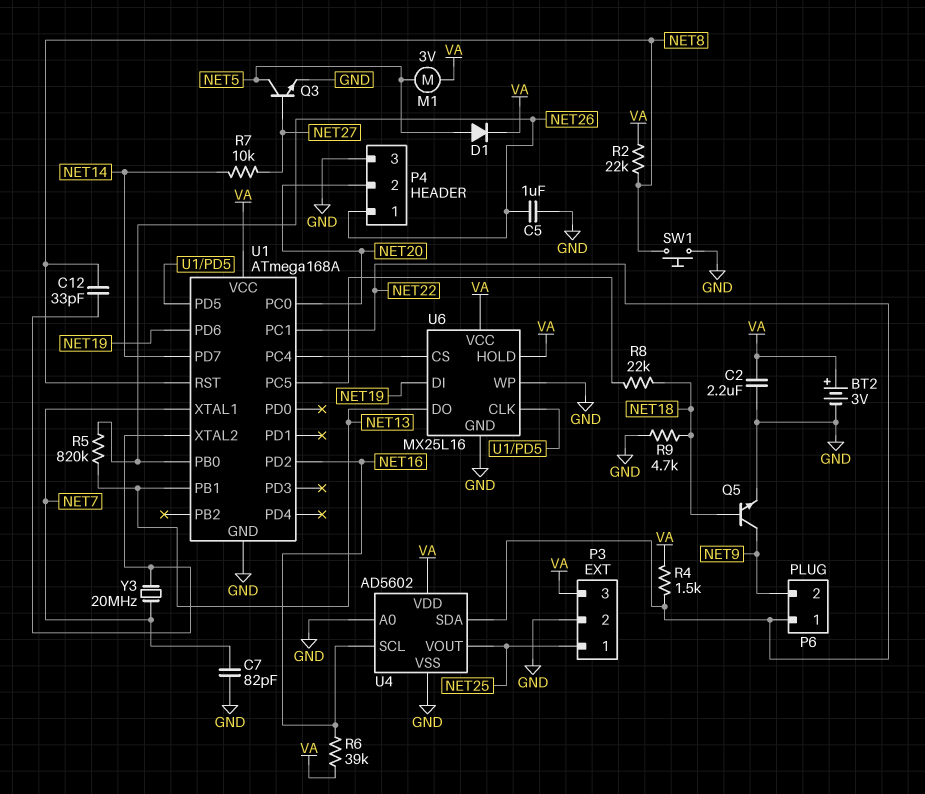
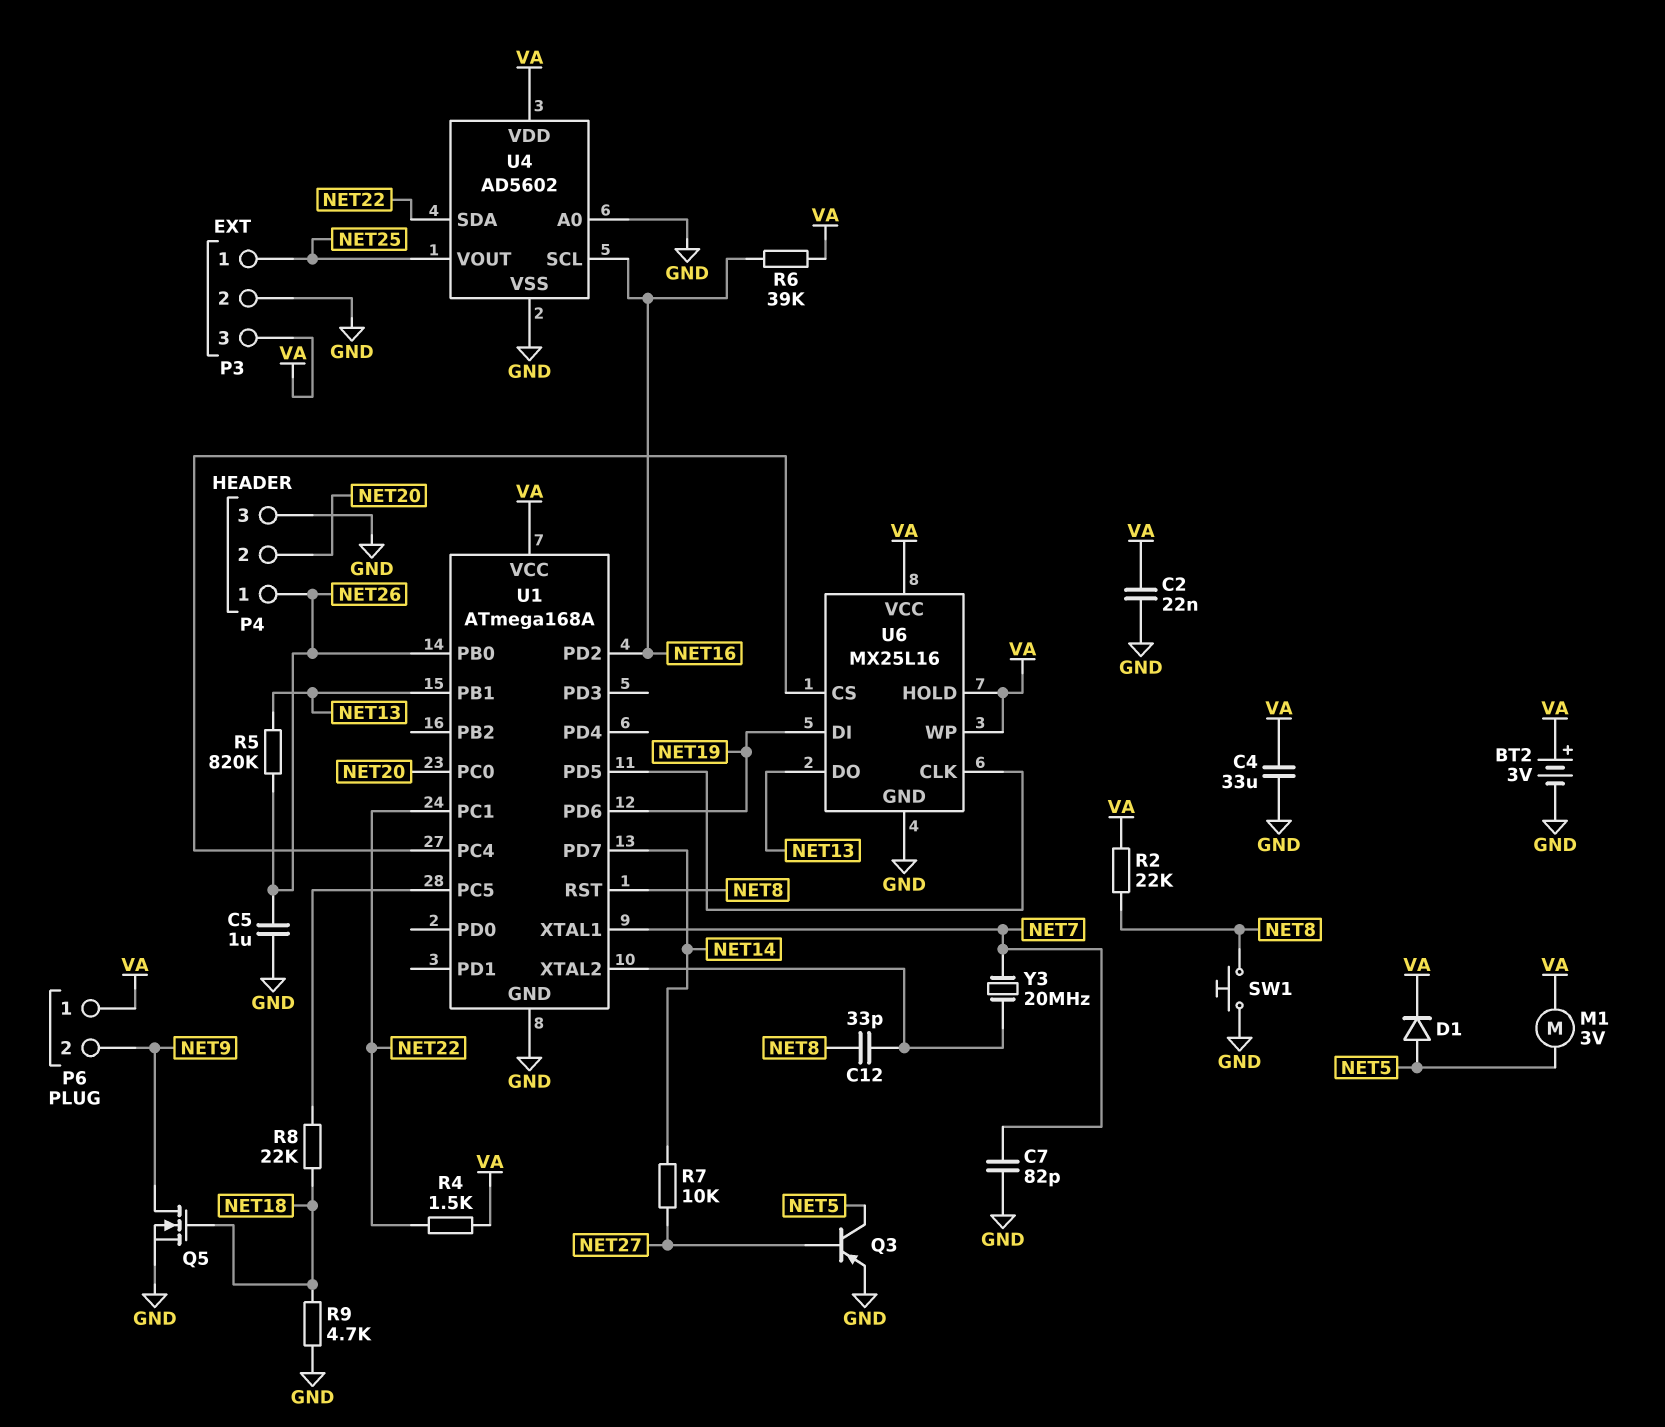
C2: 2.2uF (GND, VA) -> 22nF (GND, VA)
C4: none -> 33uF (GND, VA)
P6 pin 1: NET22 -> VA
Q3: NPN (B NET27, C NET5, E GND) -> PNP (B NET27, C NET5, E GND)
Q5: NPN (B NET18, C NET9, E GND) -> NMOS (G NET18, D NET9, S GND)
U6 pin WP: GND -> VA

